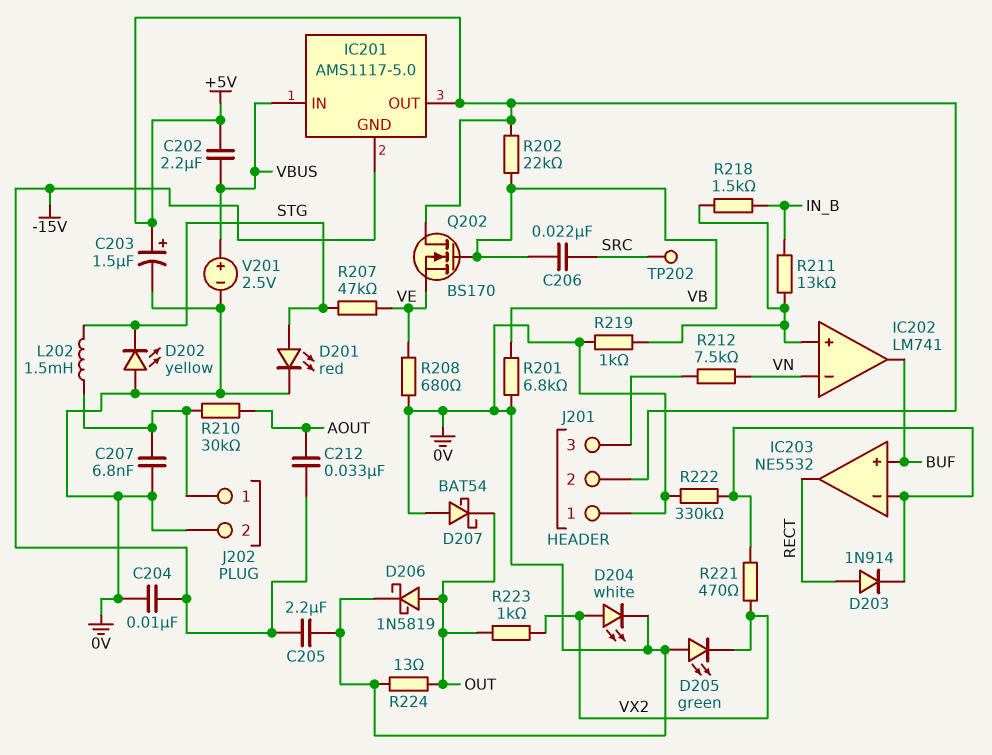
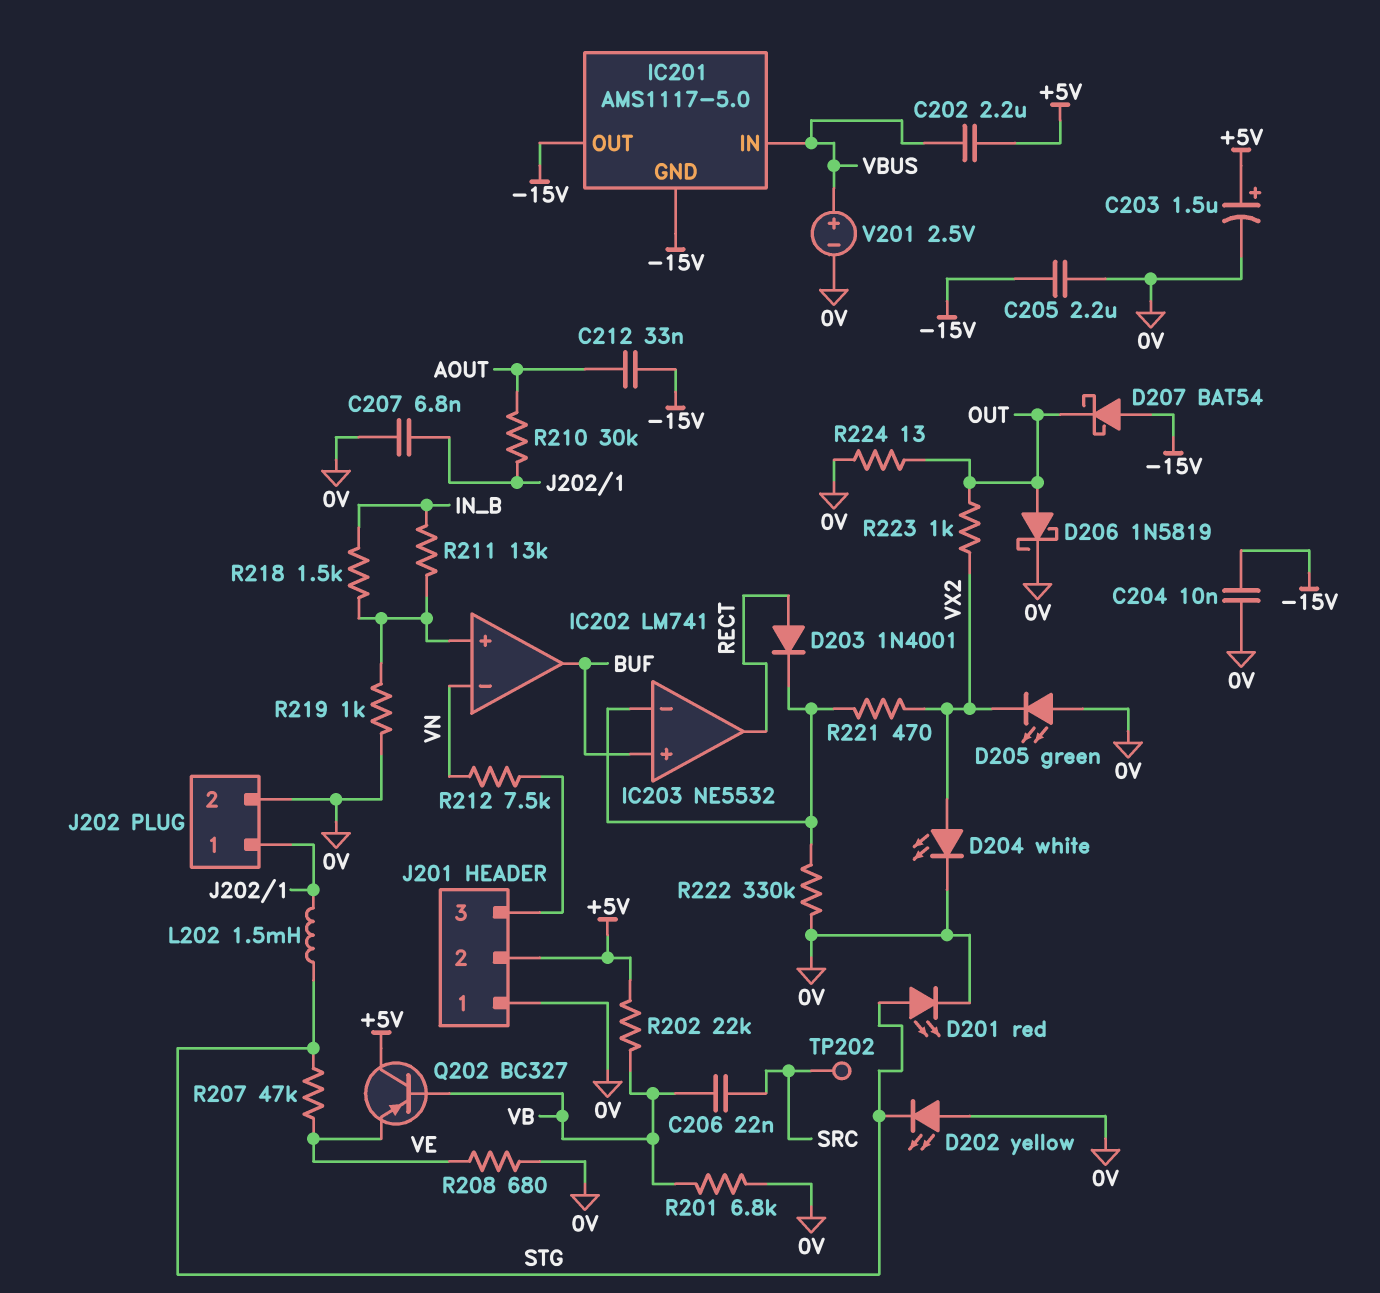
D203: diode 1N914 (A RECT, K IC203/in-) -> diode 1N4001 (A RECT, K IC203/in-)
D207: schottky BAT54 (A 0V, K OUT) -> schottky BAT54 (A -15V, K OUT)
IC201 pin OUT: +5V -> -15V
Q202: NMOS BS170 (G VB, D +5V, S VE) -> PNP BC327 (B VB, C +5V, E VE)

